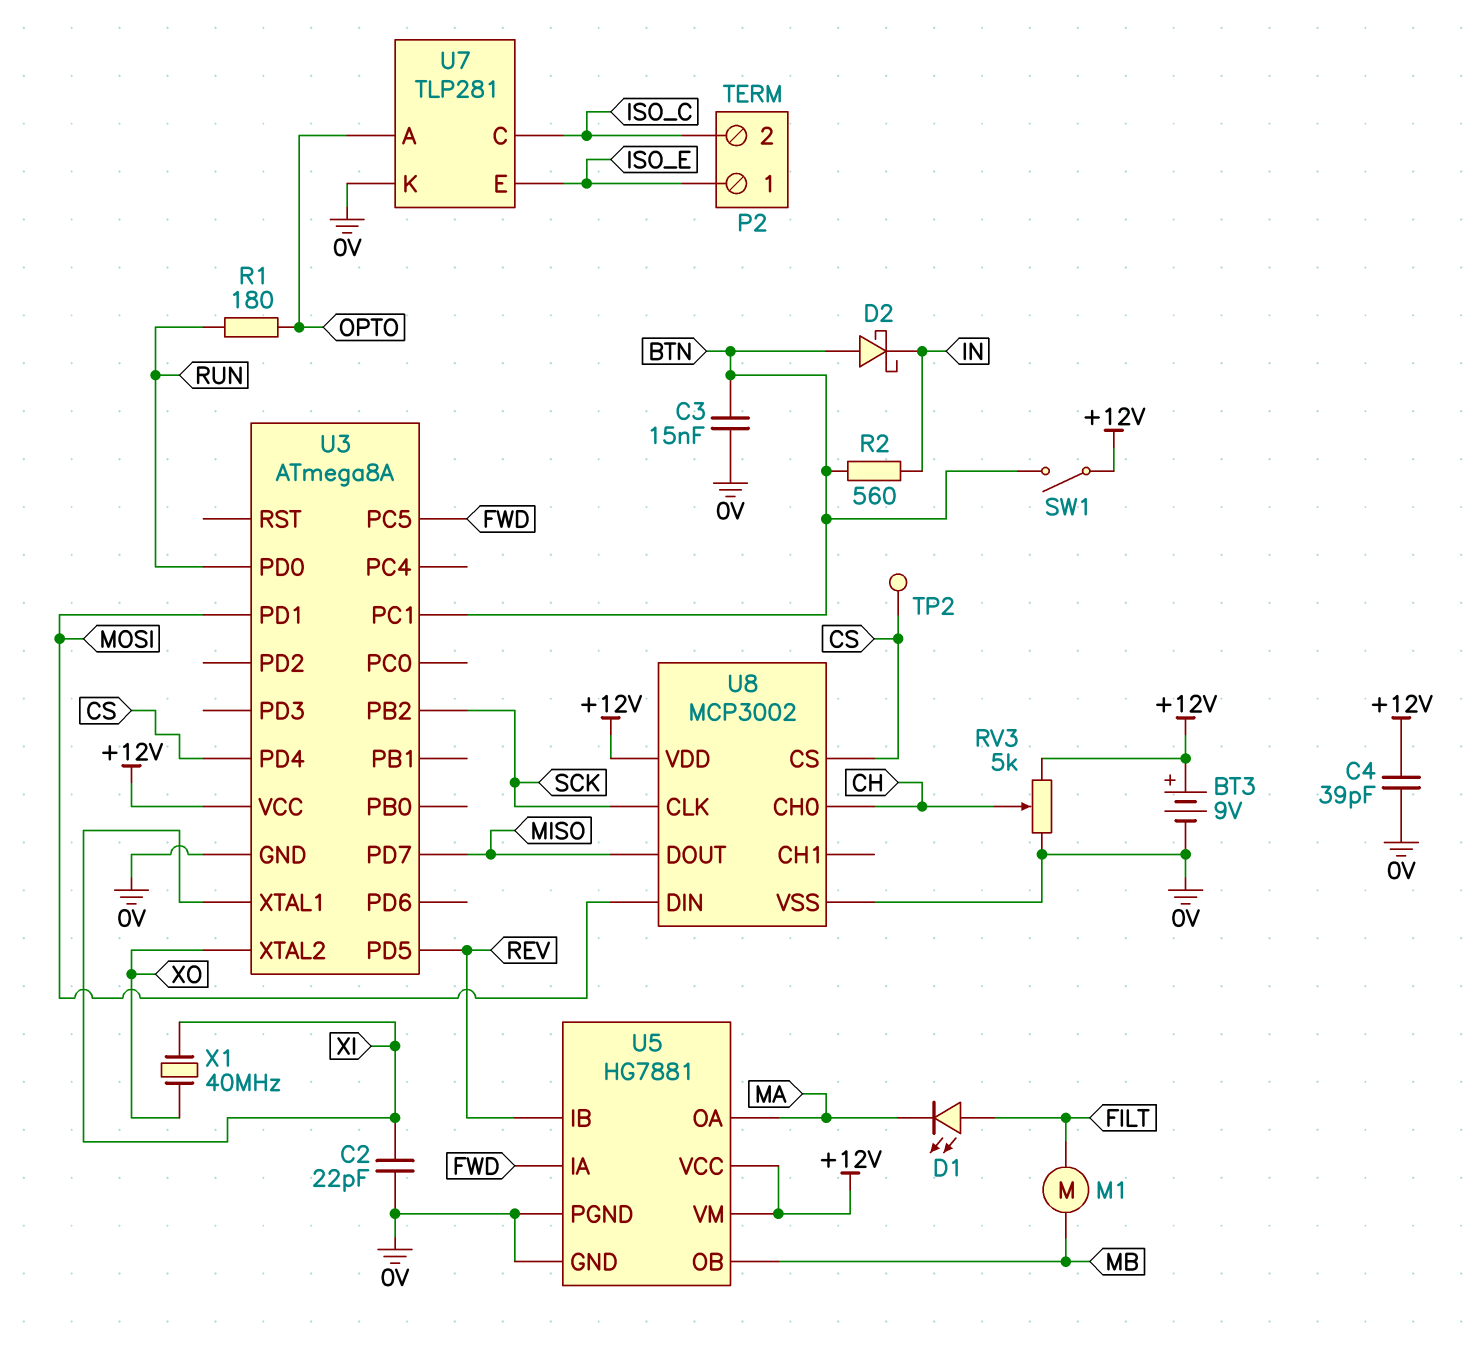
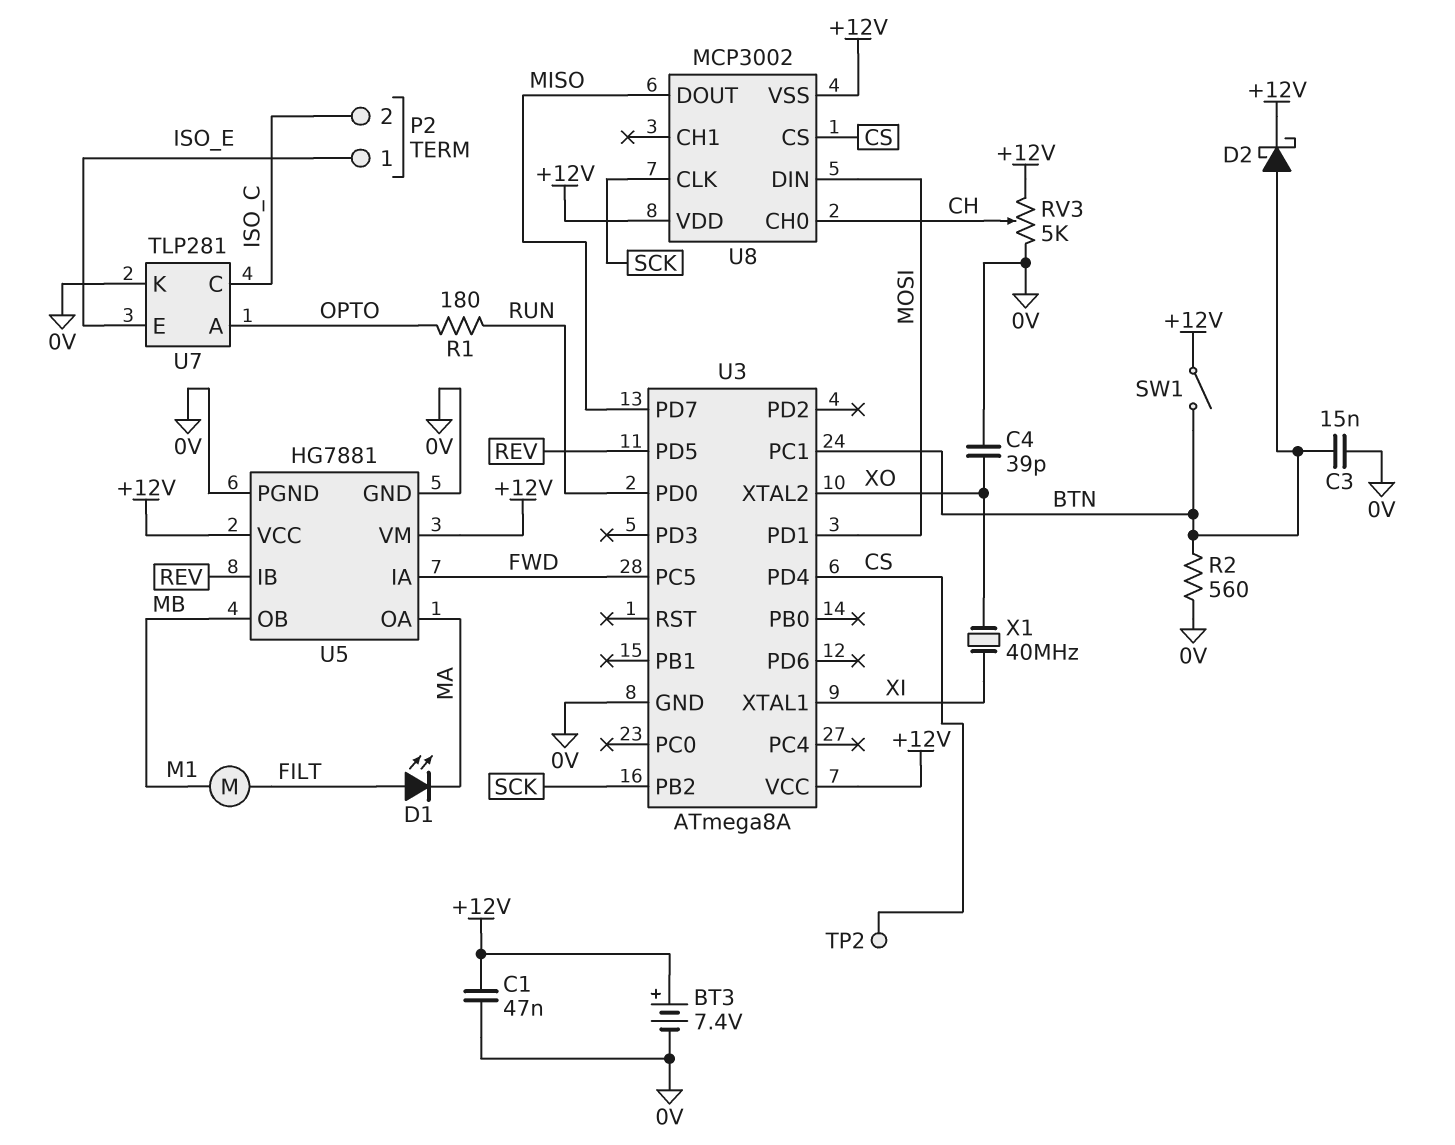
BT3: 9V (plus +12V, minus 0V) -> 7.4V (plus +12V, minus 0V)
C1: none -> 47nF (+12V, 0V)
C2: 22pF (0V, XI) -> none
C4: 39pF (+12V, 0V) -> 39pF (0V, XO)
D2: schottky (A BTN, K IN) -> schottky (A BTN, K +12V)
R2: 560 (BTN, IN) -> 560 (0V, BTN)
U8 pin VSS: 0V -> +12V

